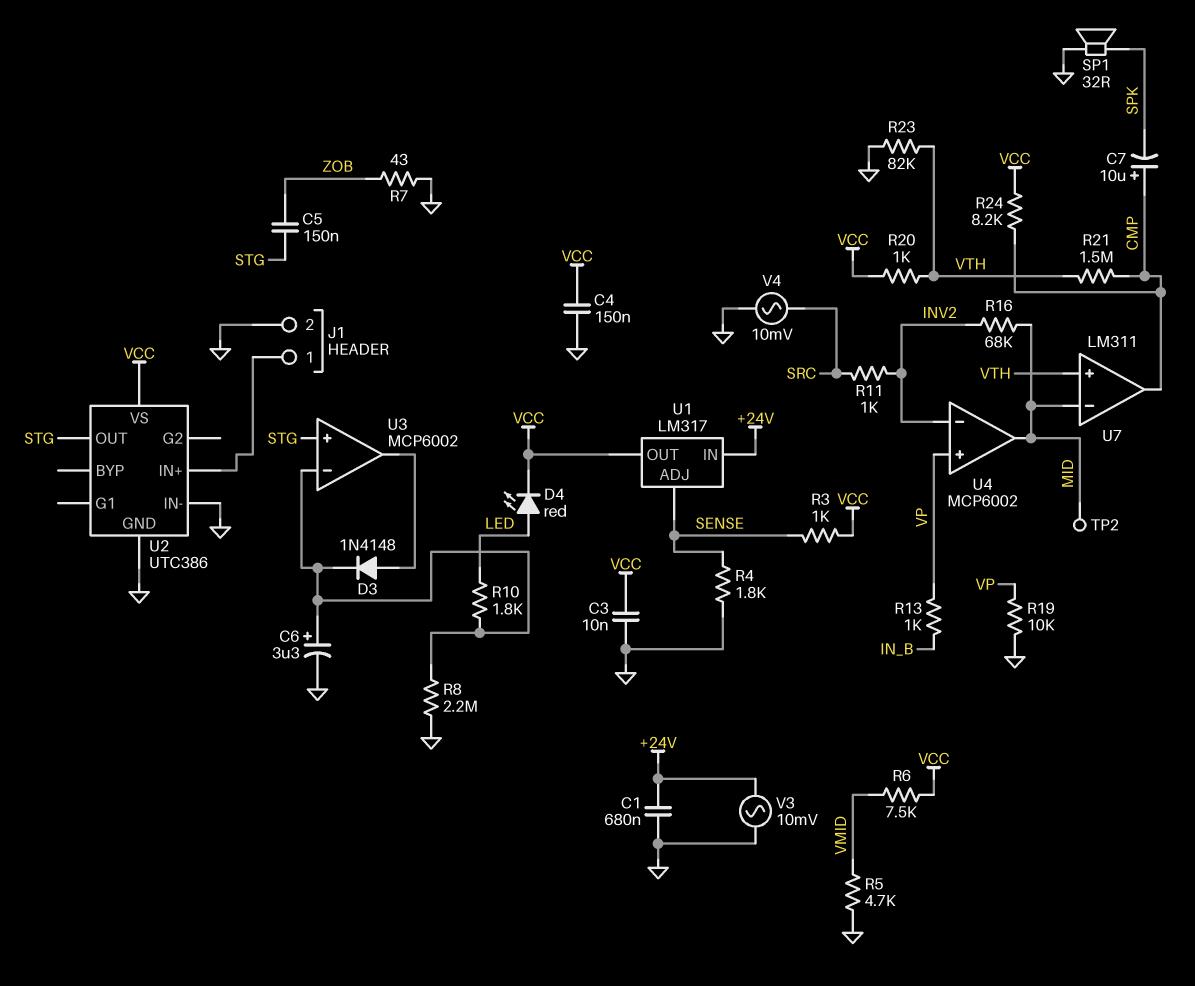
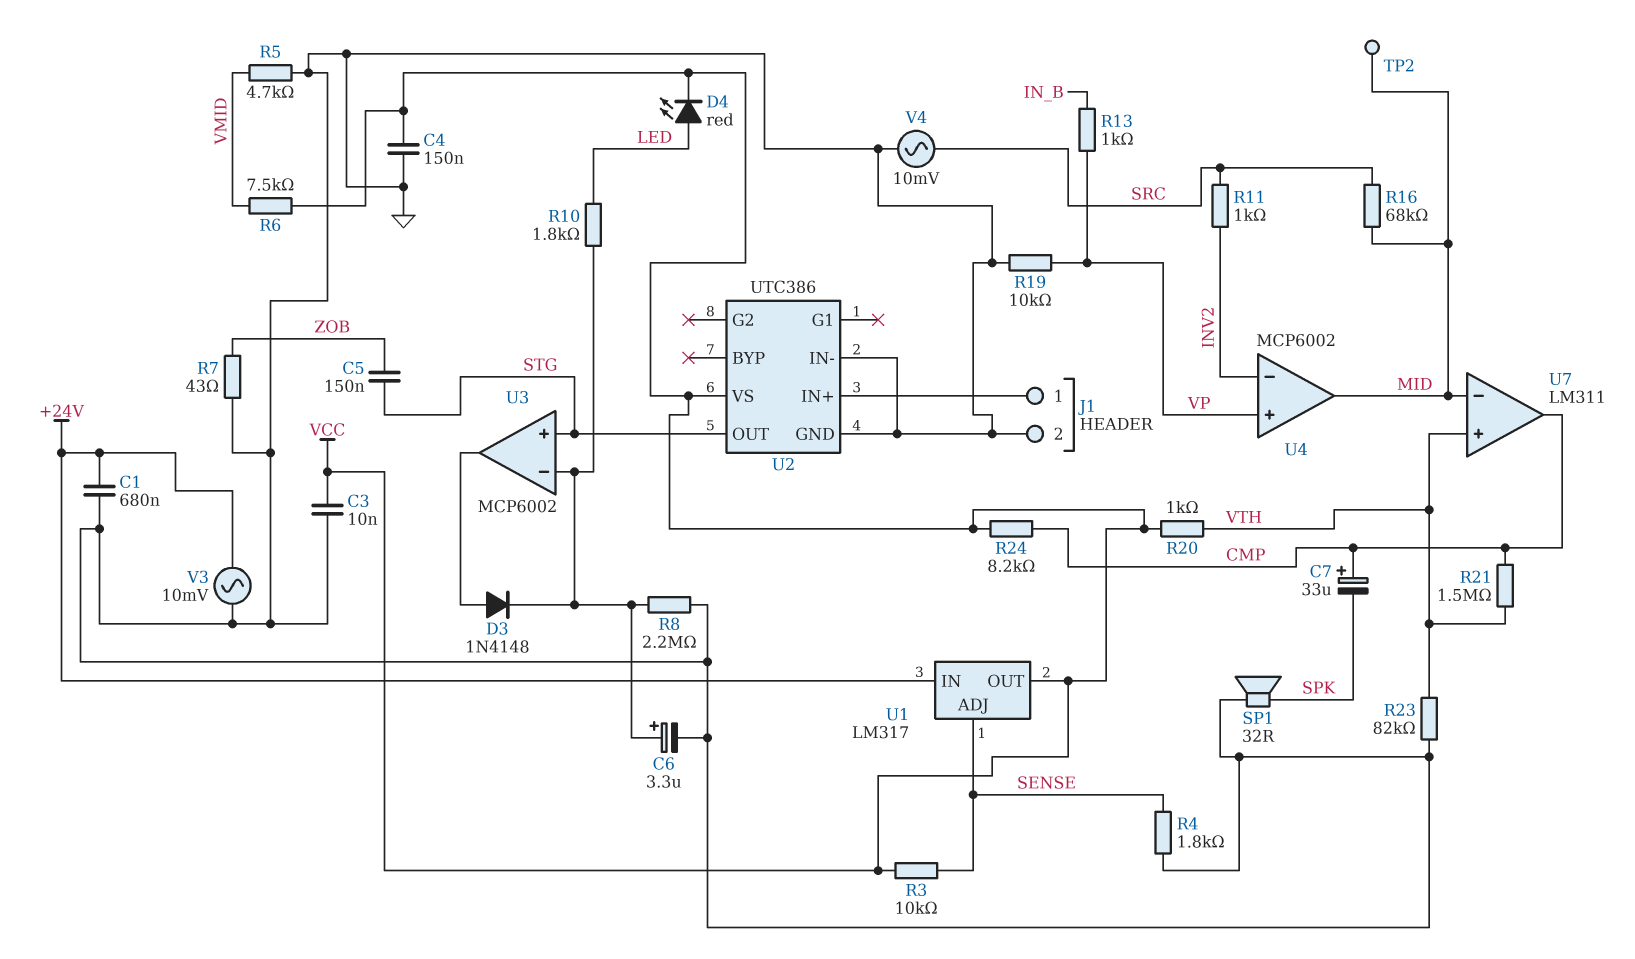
C7: 10uF (plus CMP, minus SPK) -> 33uF (plus CMP, minus SPK)
R3: 1k (SENSE, VCC) -> 10k (SENSE, VCC)
R16: 68k (INV2, MID) -> 68k (MID, SRC)

